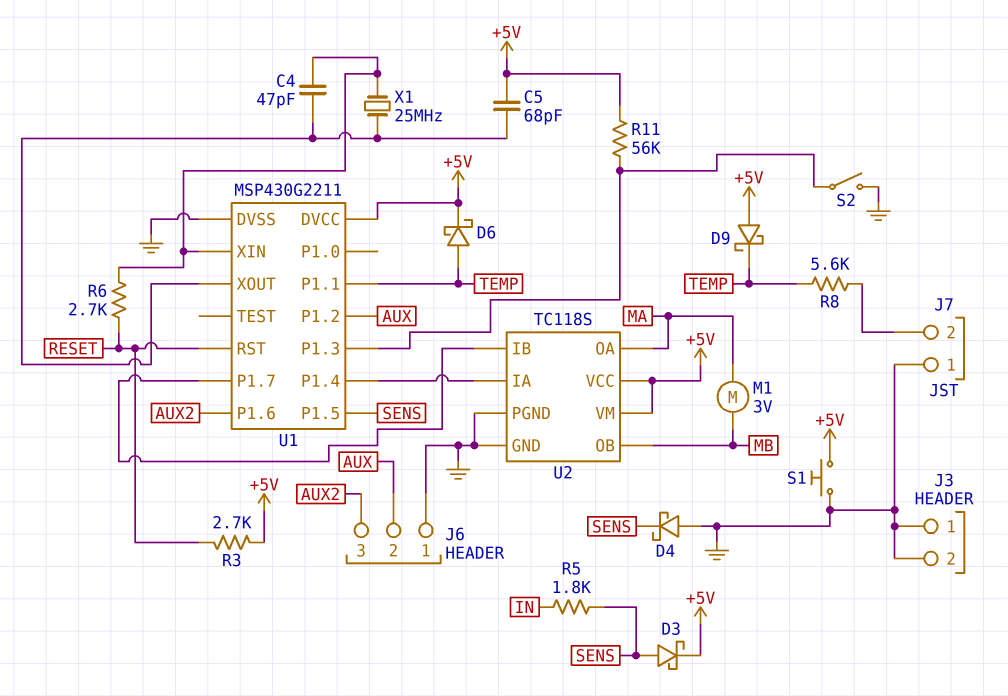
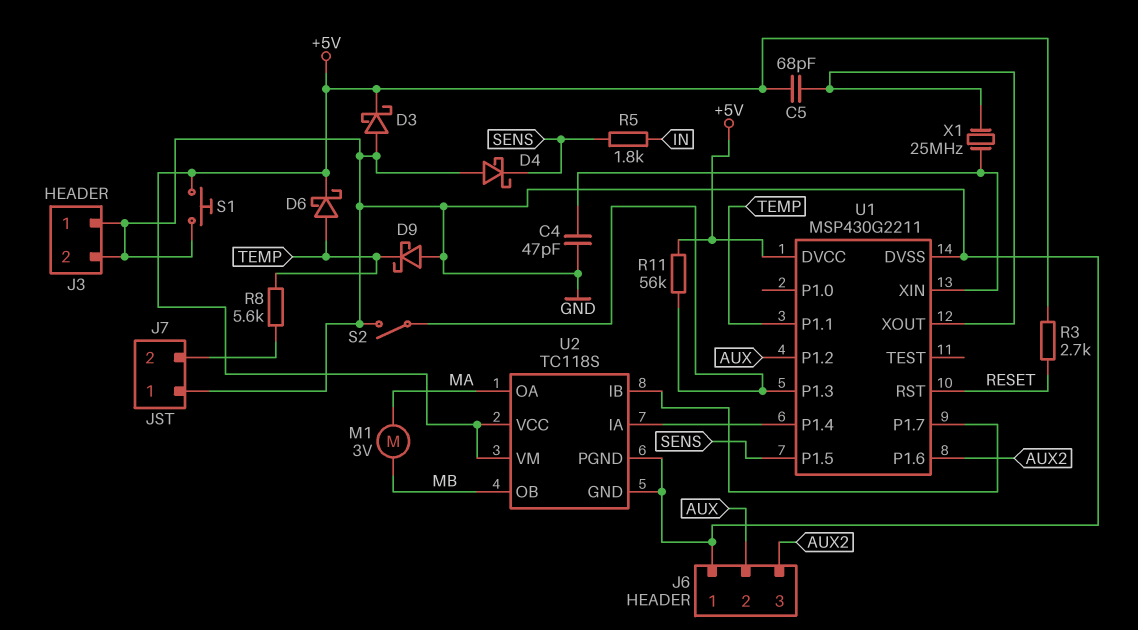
C4: 47pF (U1/XIN, U1/XOUT) -> 47pF (GND, U1/XIN)
D3: schottky (A SENS, K +5V) -> schottky (A GND, K +5V)
D9: schottky (A +5V, K TEMP) -> schottky (A GND, K TEMP)
R6: 2.7k (RESET, U1/XIN) -> none

